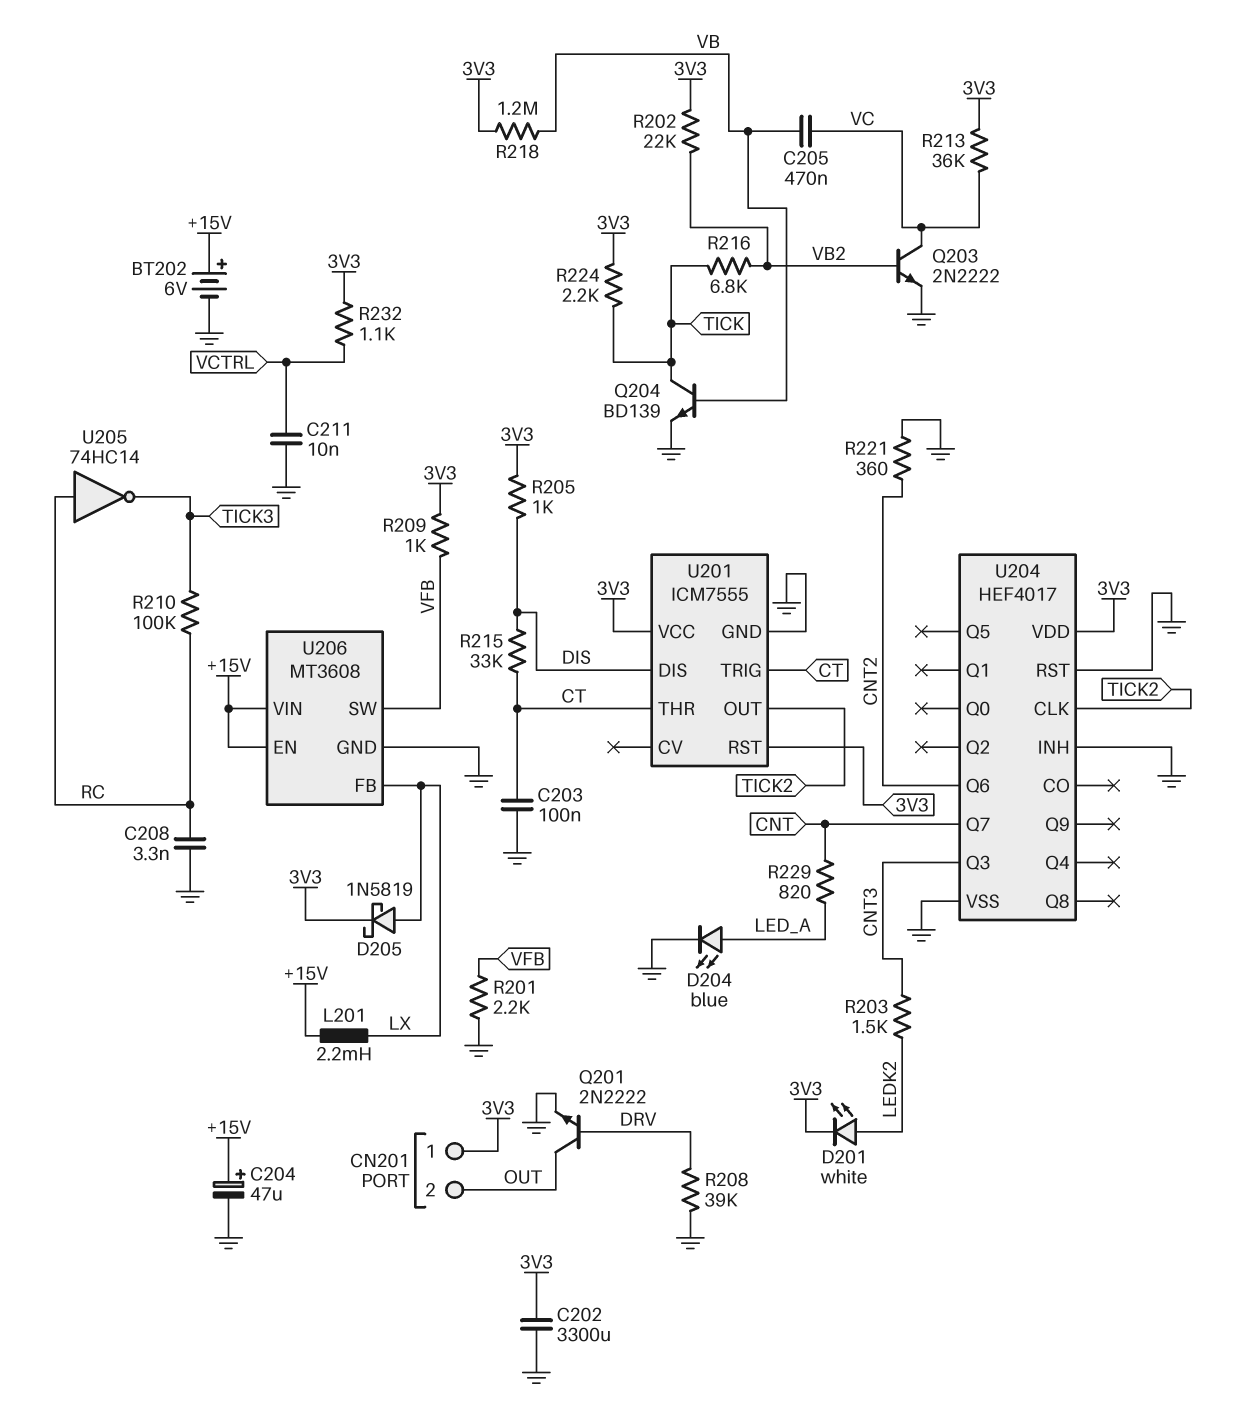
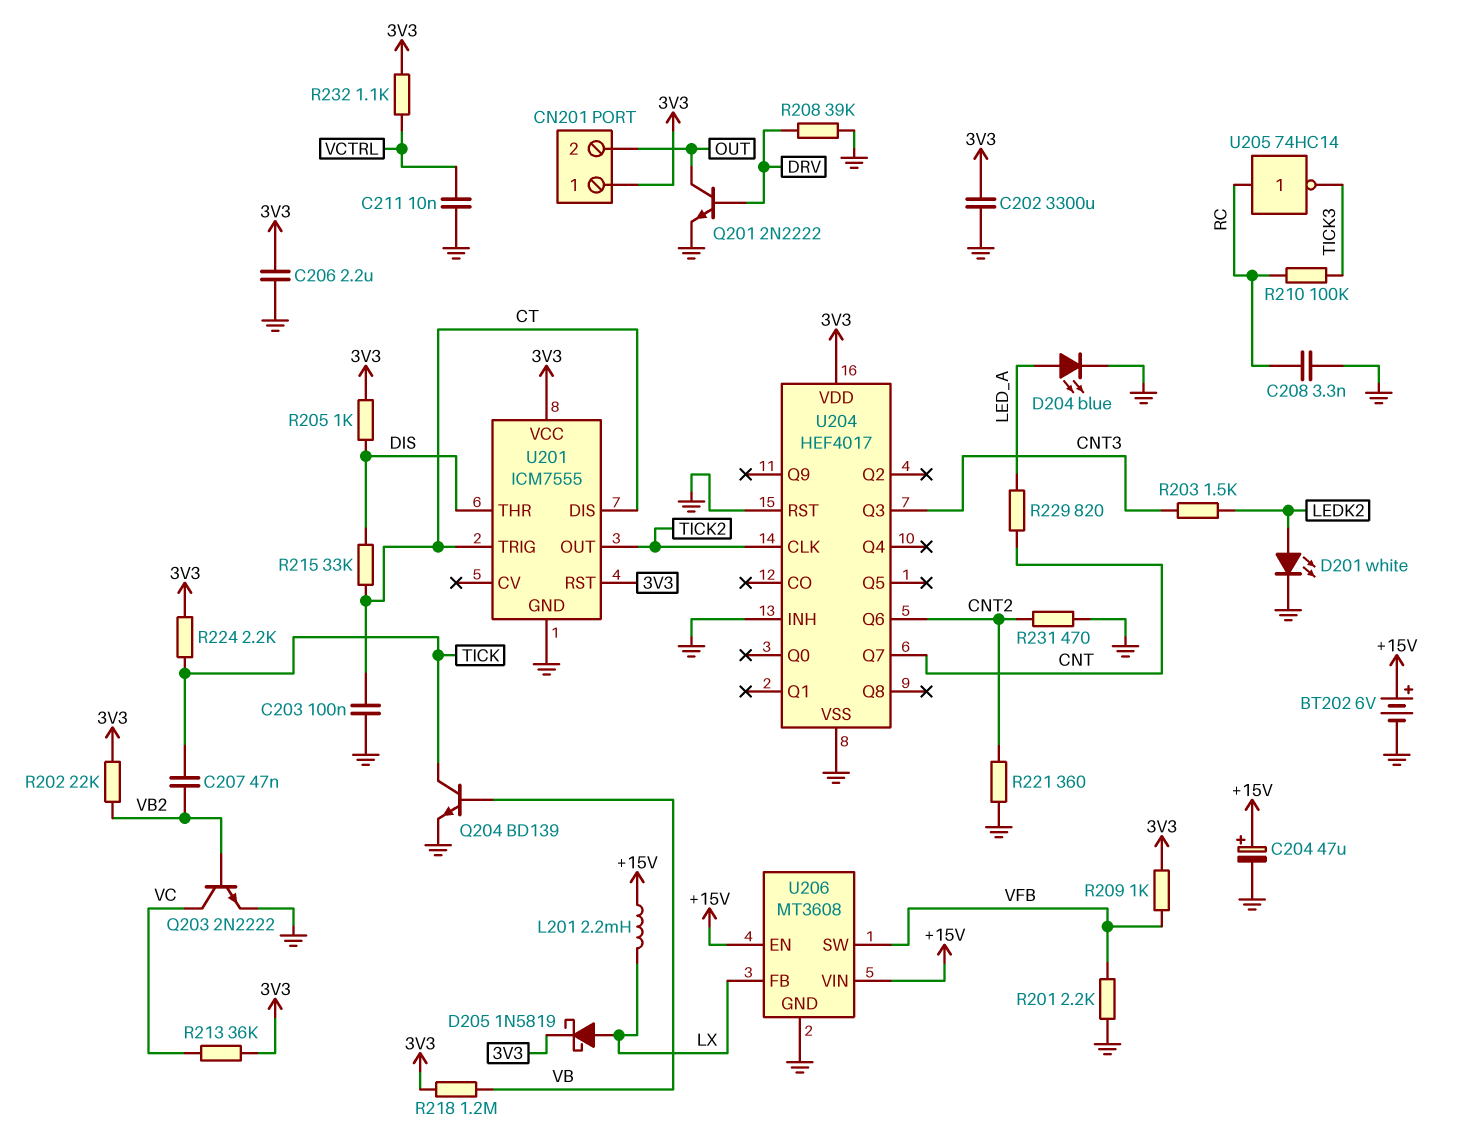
C205: 470nF (VB, VC) -> none
C206: none -> 2.2uF (3V3, GND)
C207: none -> 47nF (TICK, VB2)
D201: LED white (A LEDK2, K 3V3) -> LED white (A LEDK2, K GND)
R216: 6.8k (TICK, VB2) -> none
R231: none -> 470 (CNT2, GND)
U201 pin DIS: DIS -> CT
U201 pin THR: CT -> DIS

